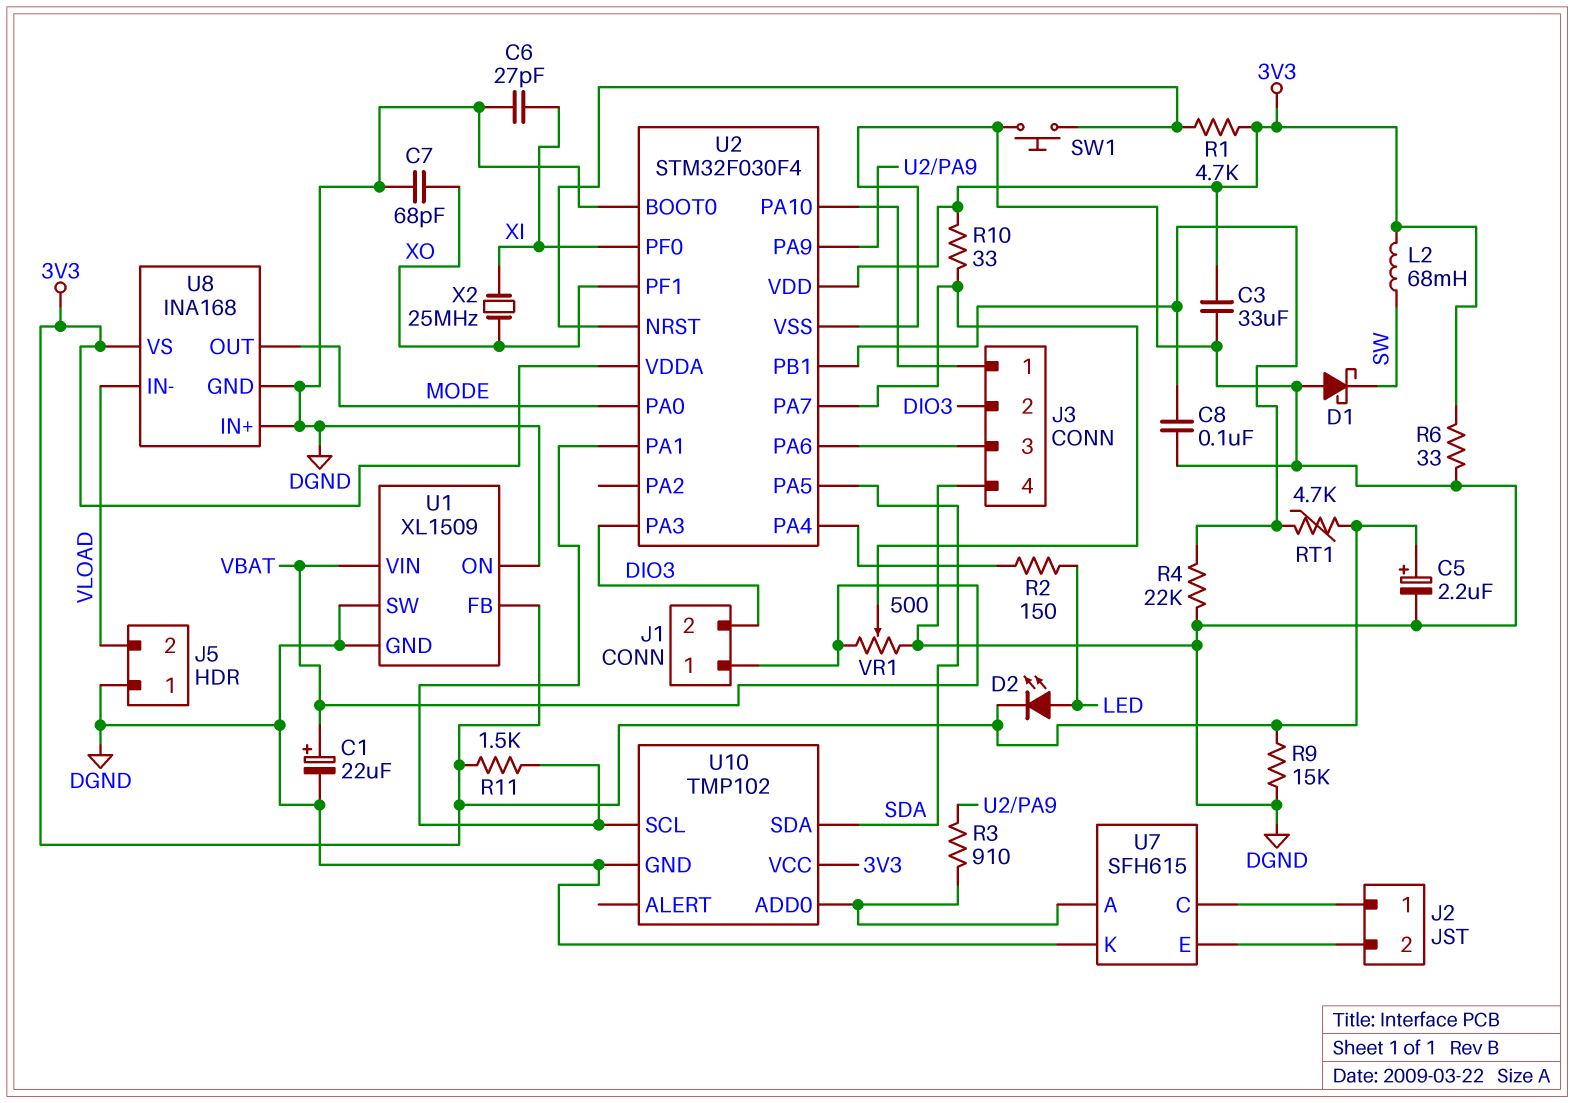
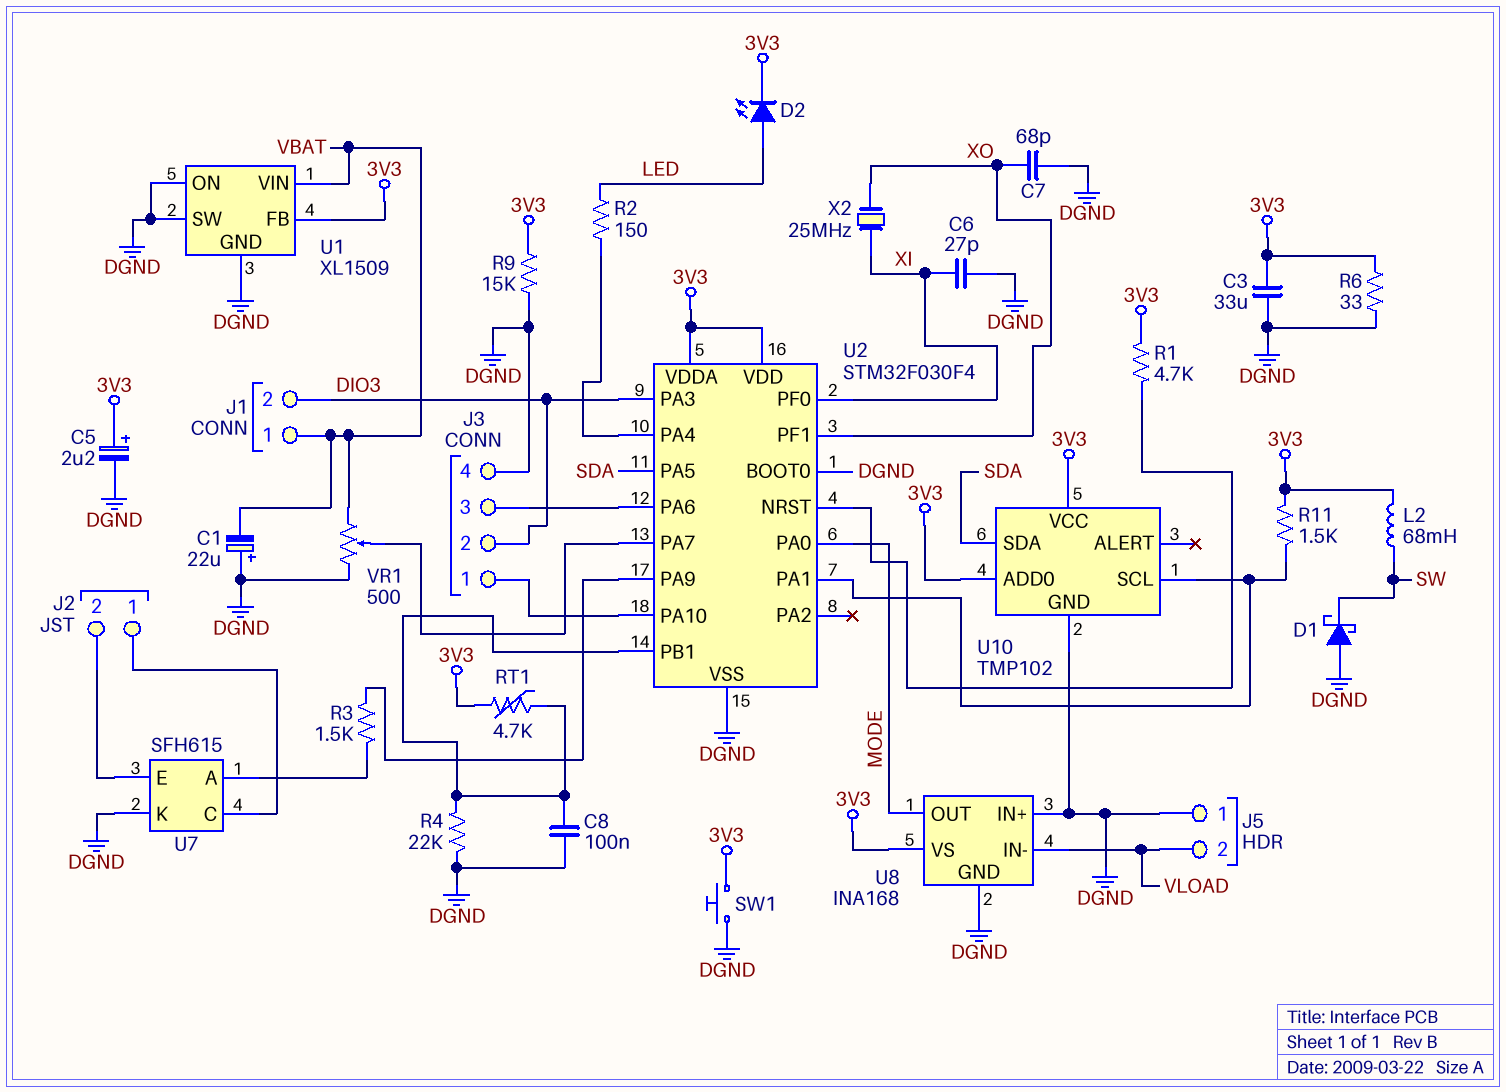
C1: 22uF (plus VBAT, minus DGND) -> 22uF (plus DGND, minus VBAT)
R3: 910 (U2/PA9, U7/A) -> 1.5k (U2/PA9, U7/A)
R10: 33 (3V3, U2/PA7) -> none
SW1: button (DGND, U2/NRST) -> button (3V3, DGND)
U10 pin ADD0: U7/A -> 3V3

